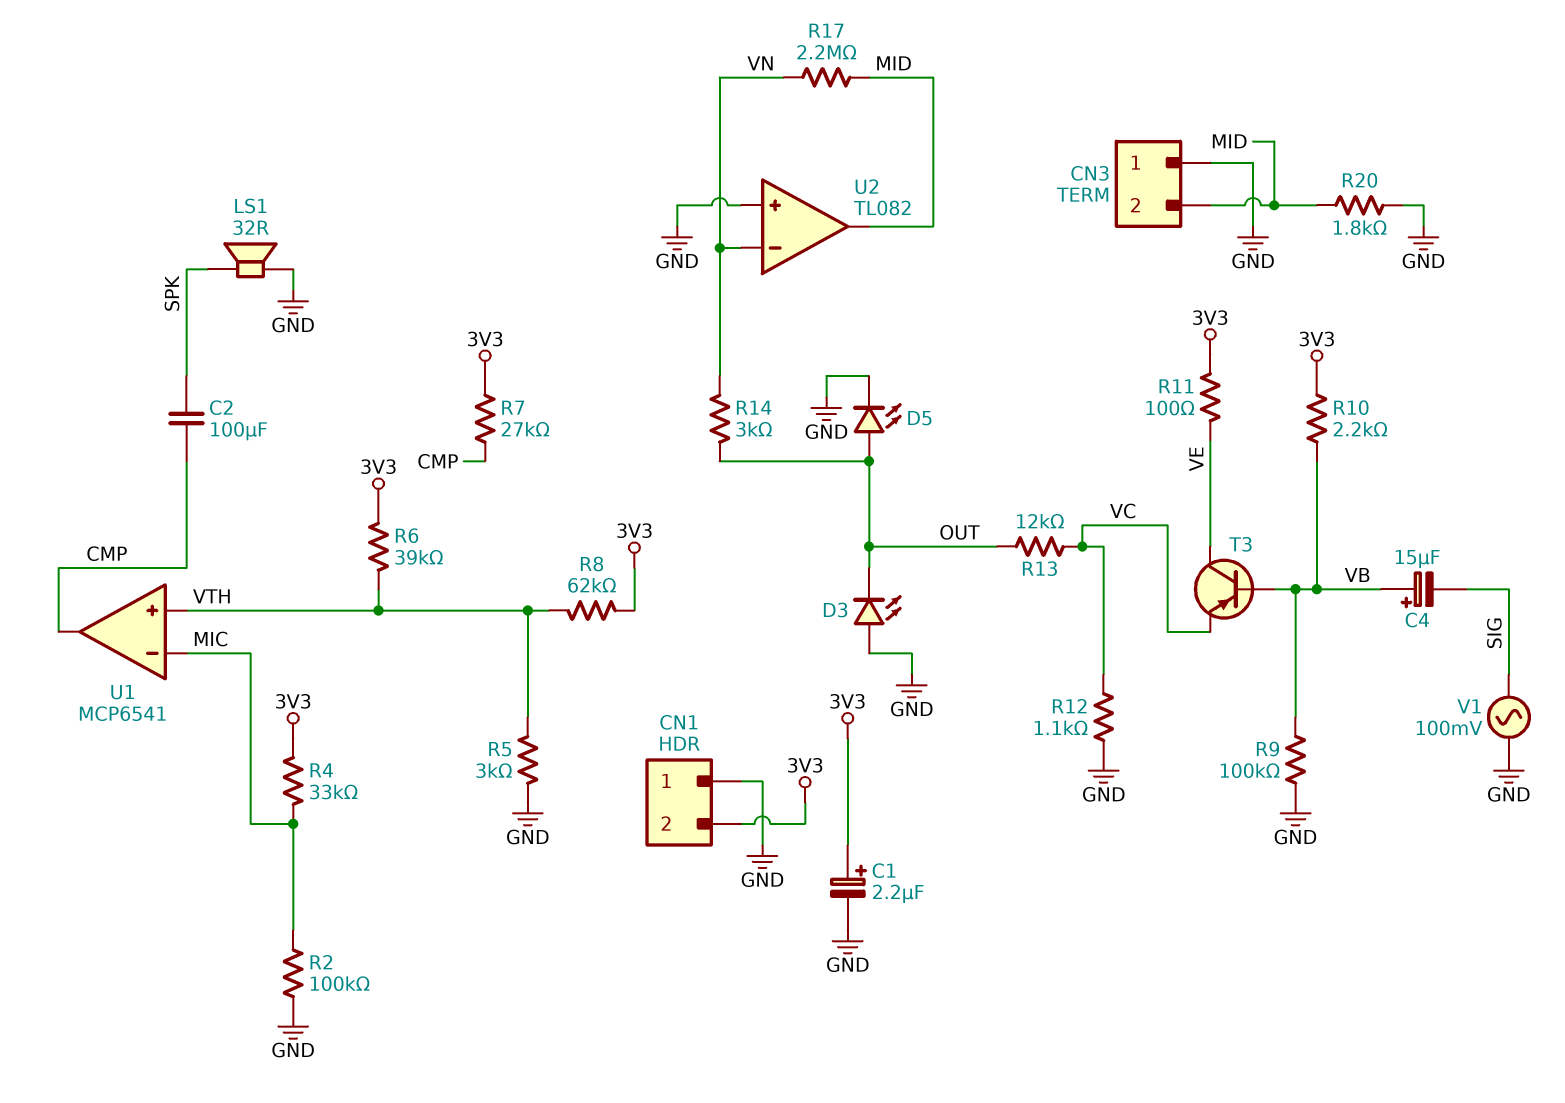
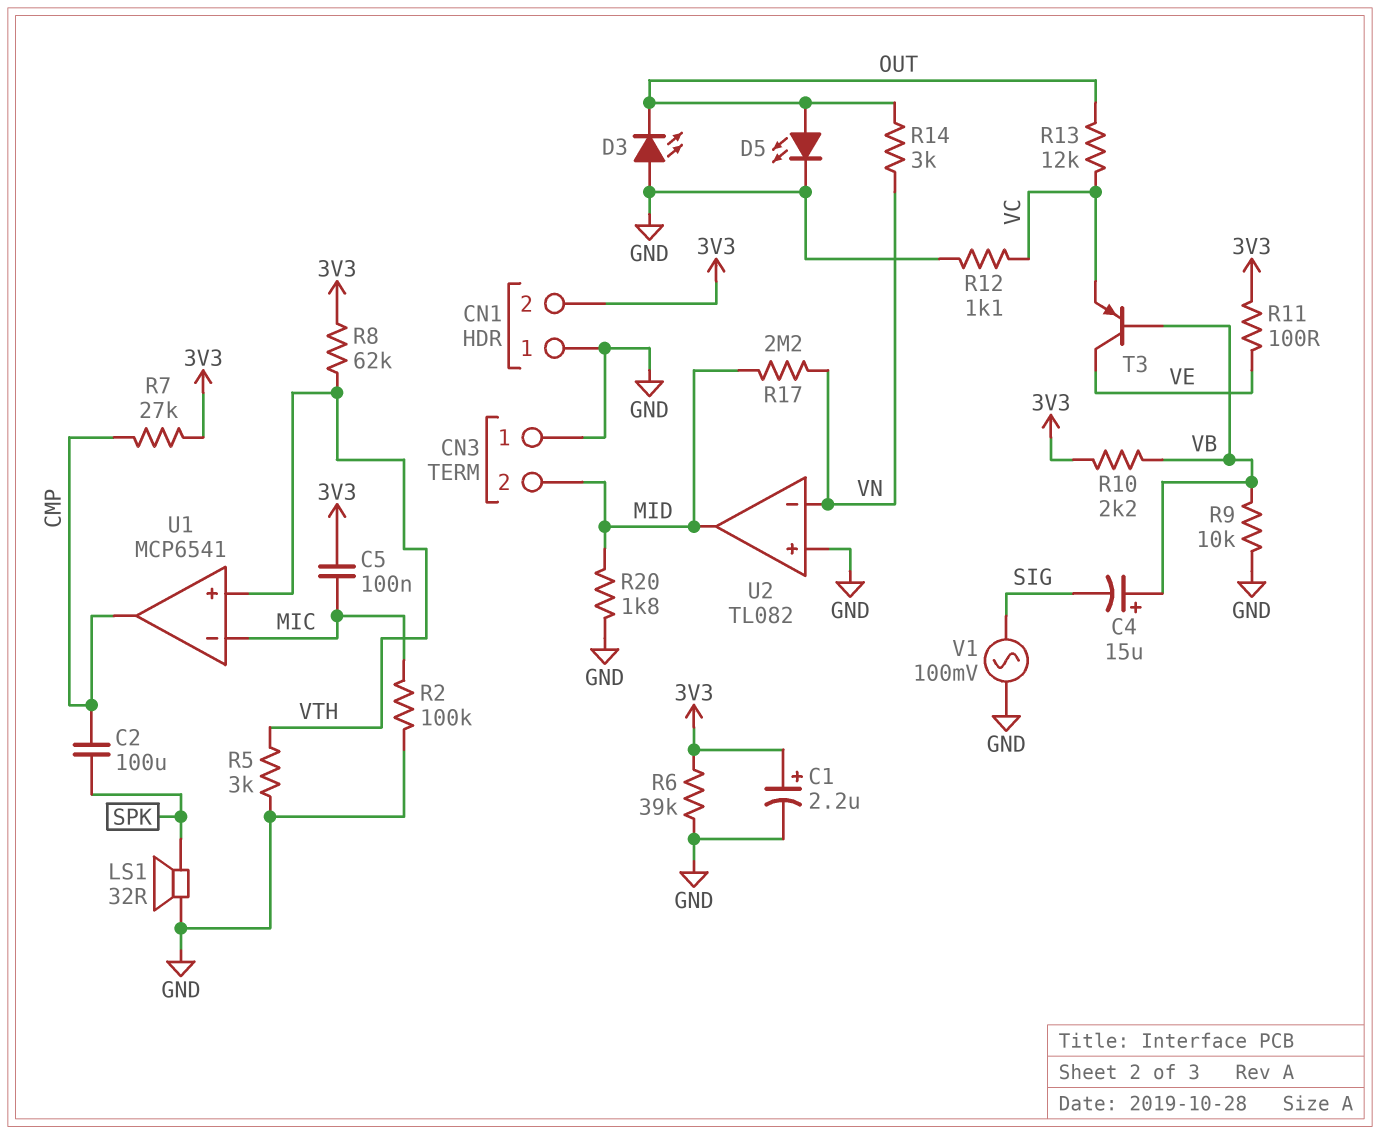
C5: none -> 100nF (3V3, MIC)
R4: 33k (3V3, MIC) -> none
R6: 39k (3V3, VTH) -> 39k (3V3, GND)
R9: 100k (GND, VB) -> 10k (GND, VB)

